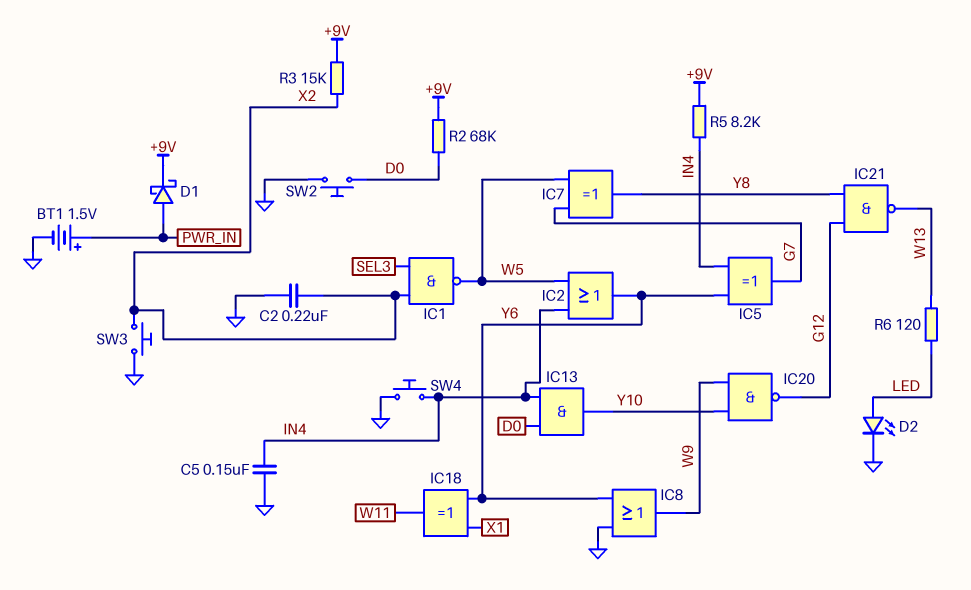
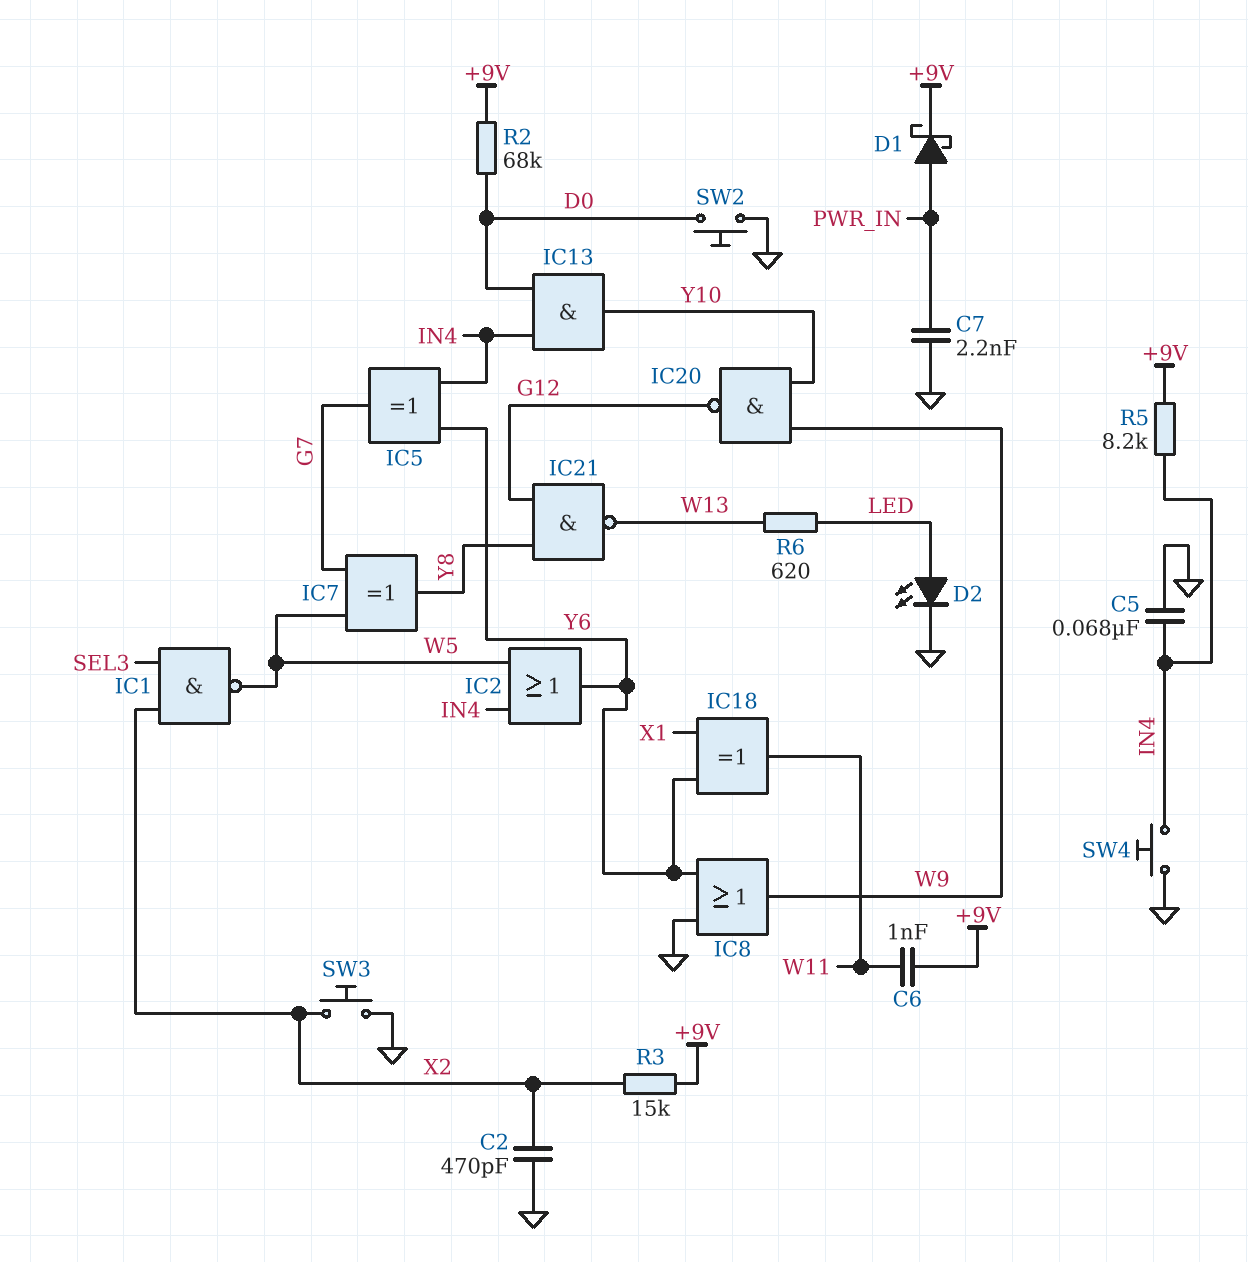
BT1: 1.5V (plus PWR_IN, minus GND) -> none
C2: 220nF (GND, X2) -> 470pF (GND, X2)
C5: 150nF (GND, IN4) -> 68nF (GND, IN4)
C6: none -> 1nF (+9V, W11)
C7: none -> 2.2nF (GND, PWR_IN)
R6: 120 (LED, W13) -> 620 (LED, W13)

